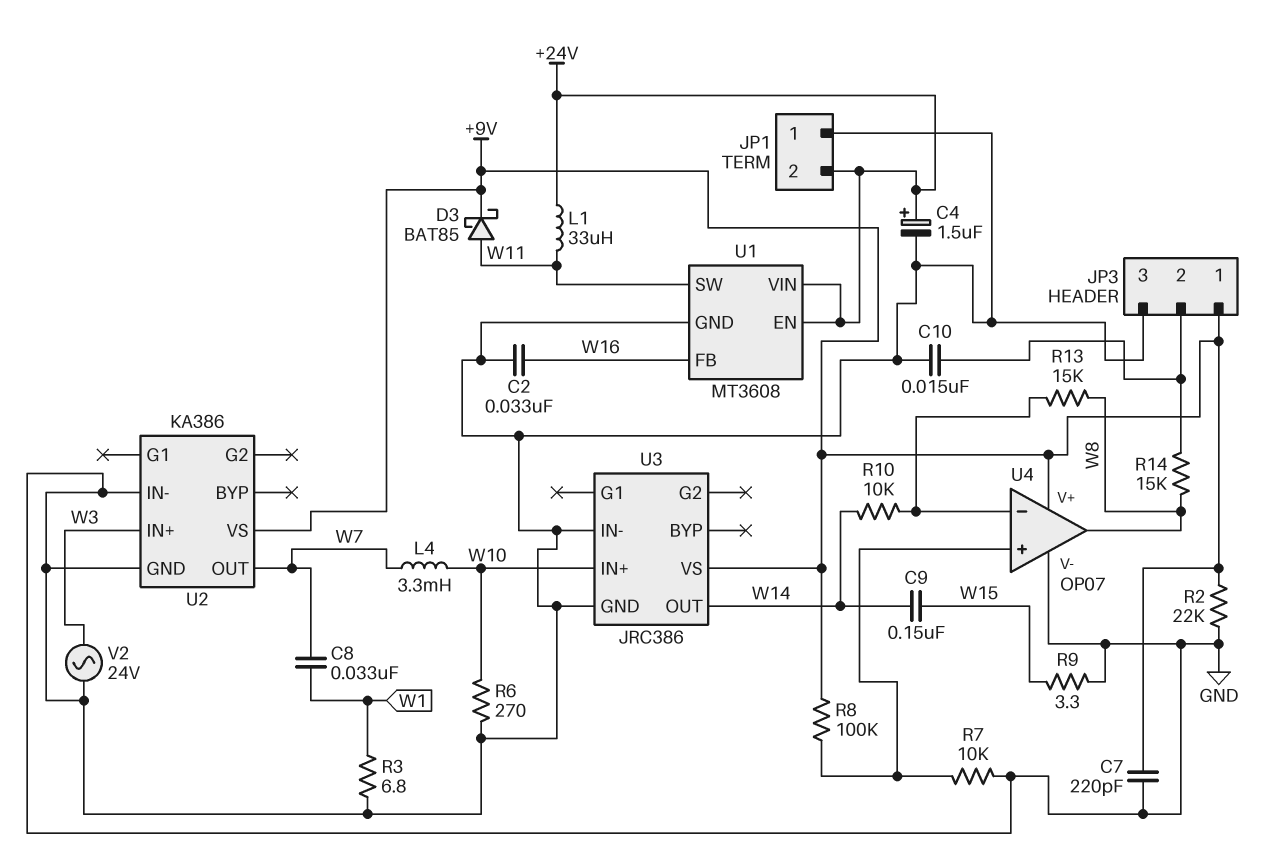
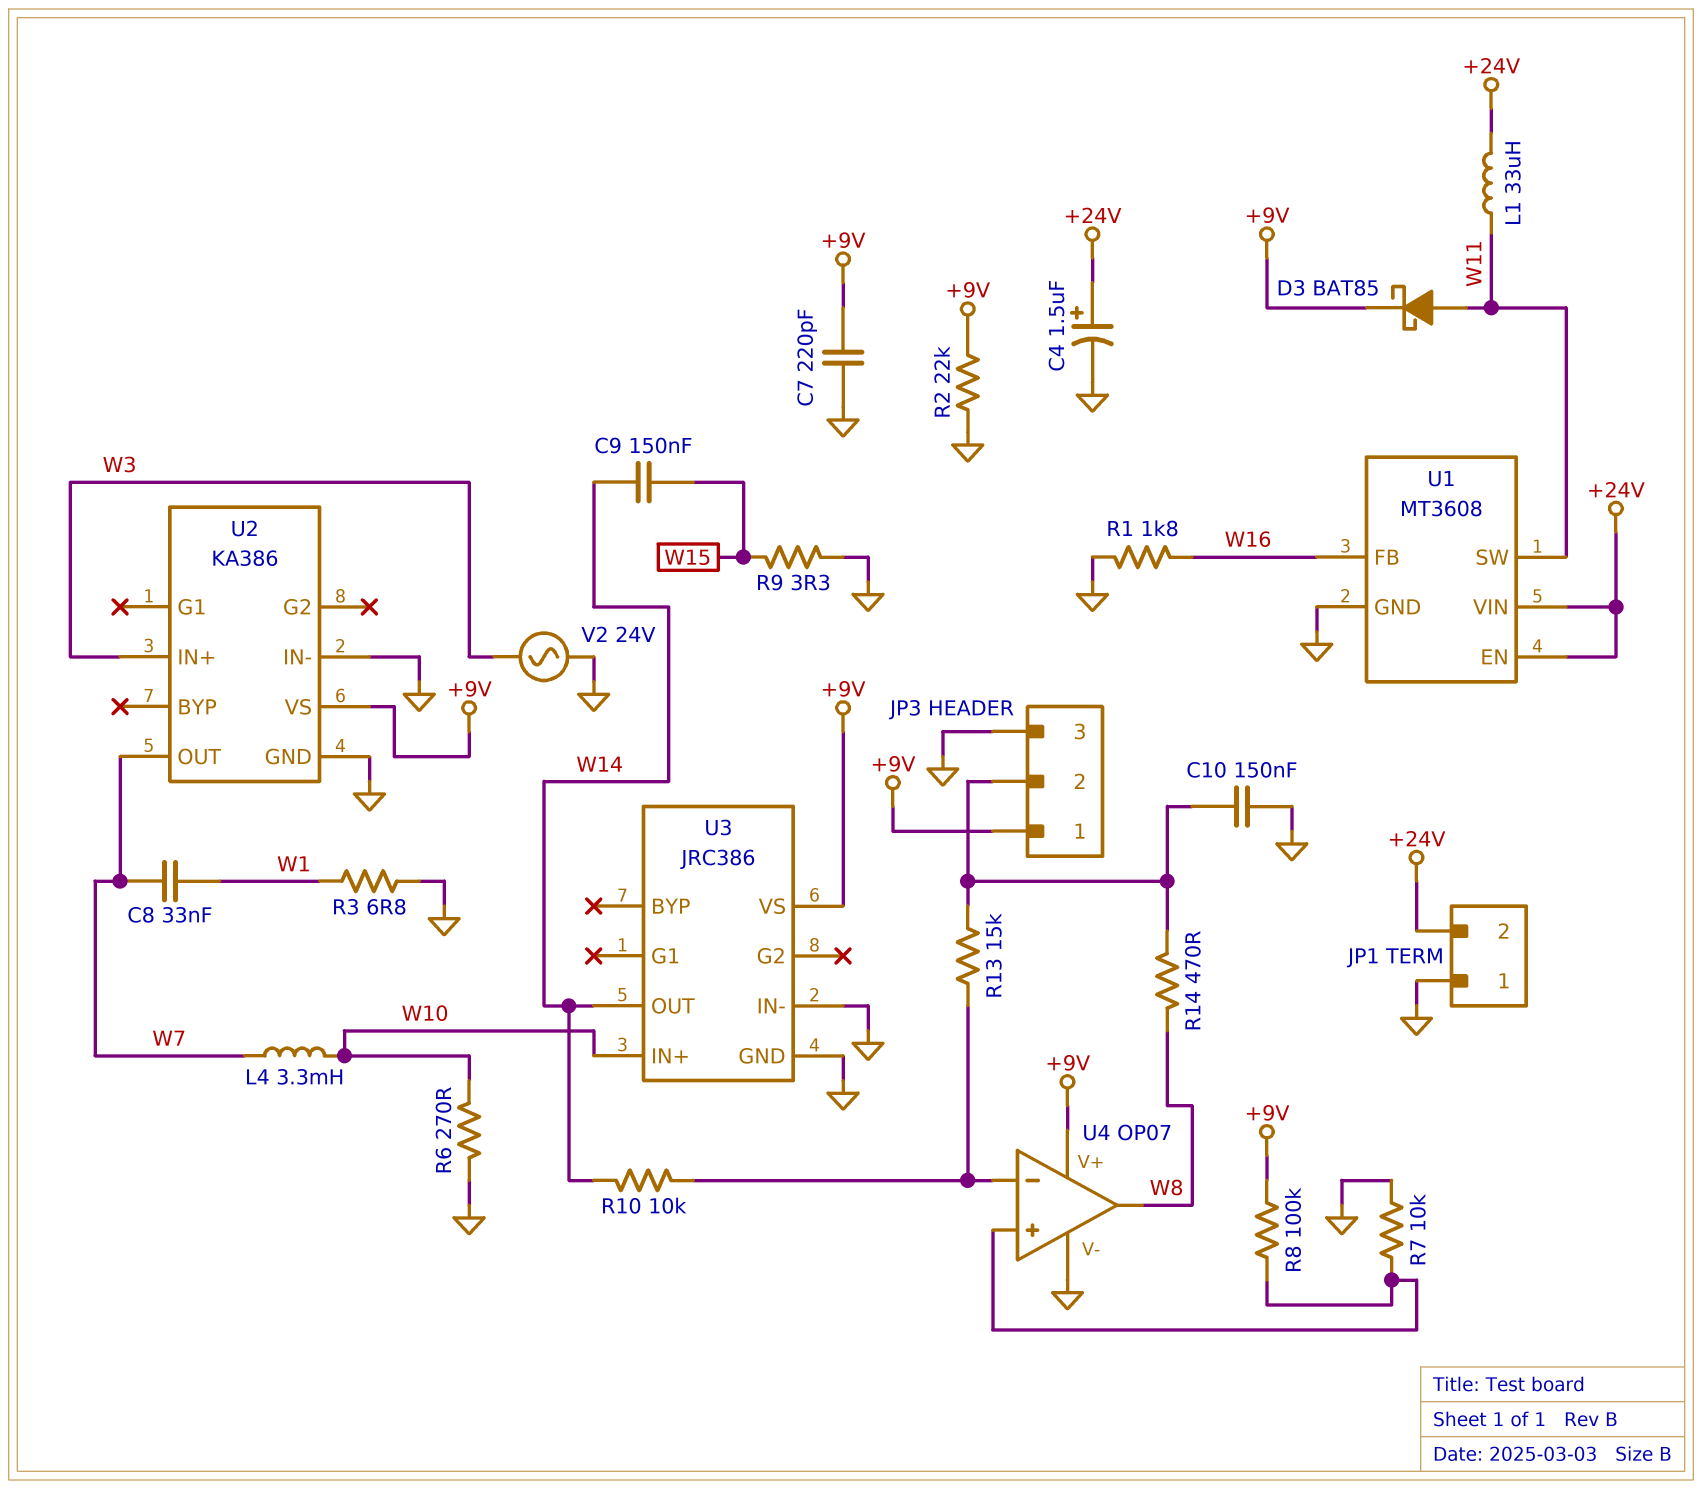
C2: 33nF (GND, W16) -> none
C10: 15nF (GND, JP3/2) -> 150nF (GND, JP3/2)
R1: none -> 1.8k (GND, W16)
R13: 15k (U4/in-, W8) -> 15k (JP3/2, U4/in-)
R14: 15k (JP3/2, W8) -> 470 (JP3/2, W8)

